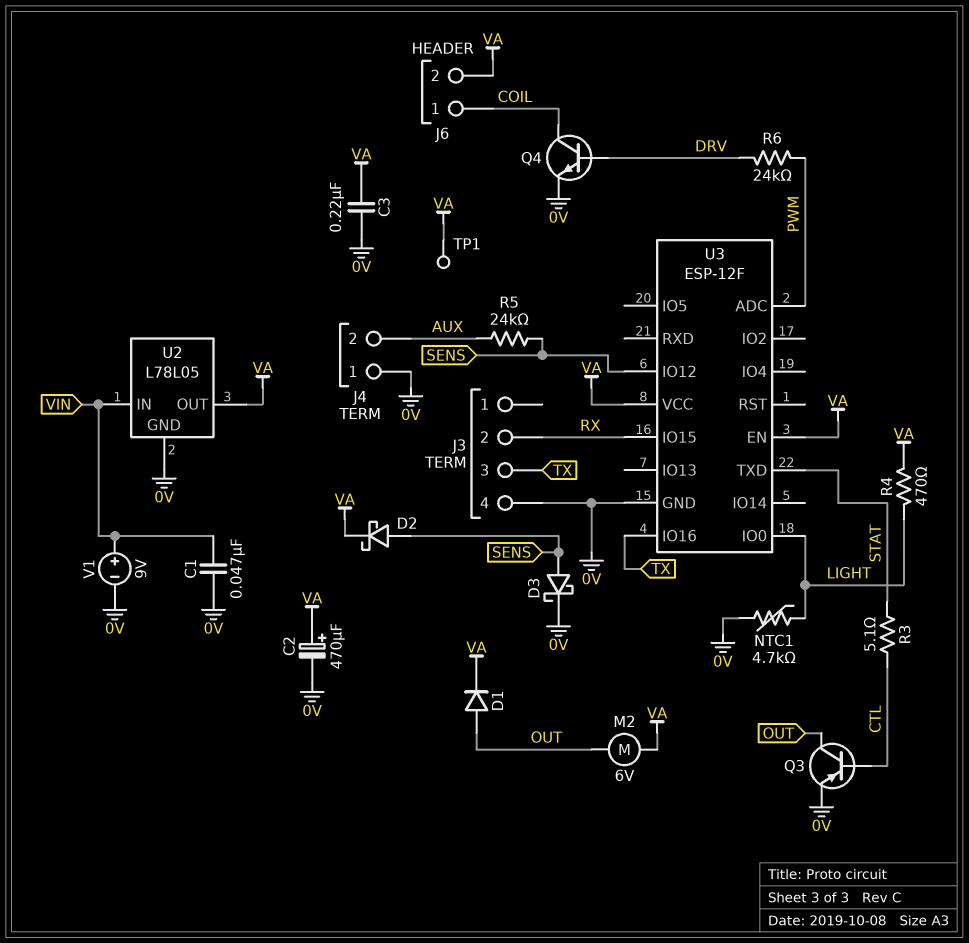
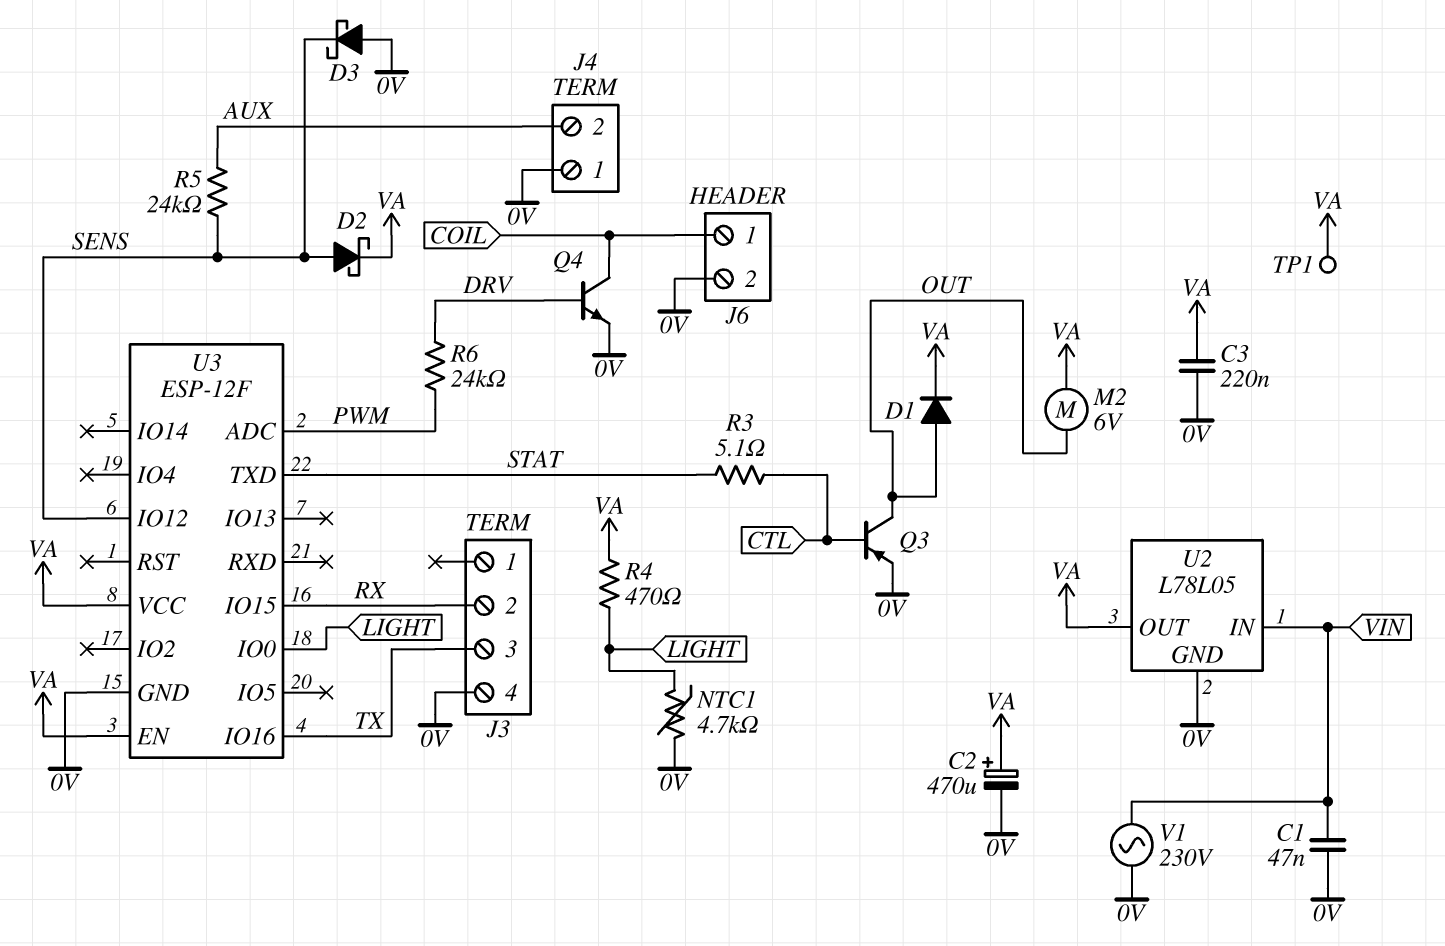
D3: schottky (A SENS, K 0V) -> schottky (A 0V, K SENS)
J6 pin 2: VA -> 0V
V1: 9V (plus VIN, minus 0V) -> AC 230V (0V, VIN)

